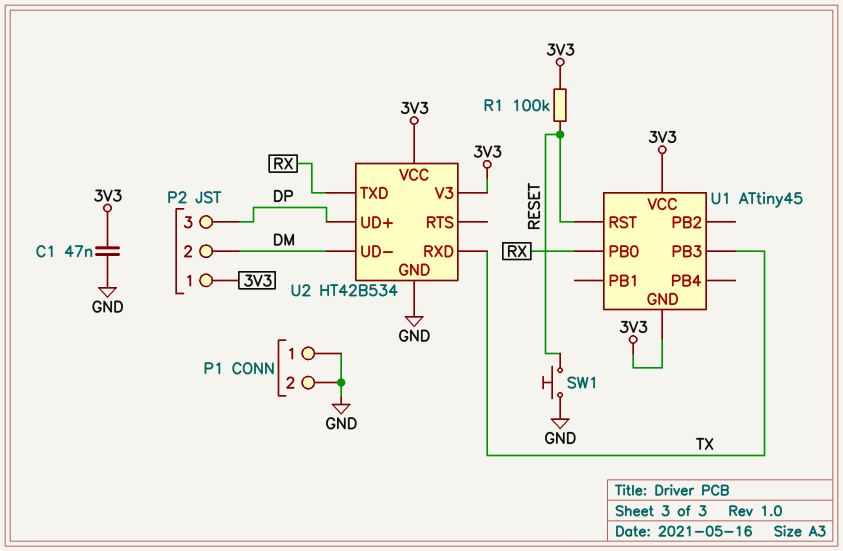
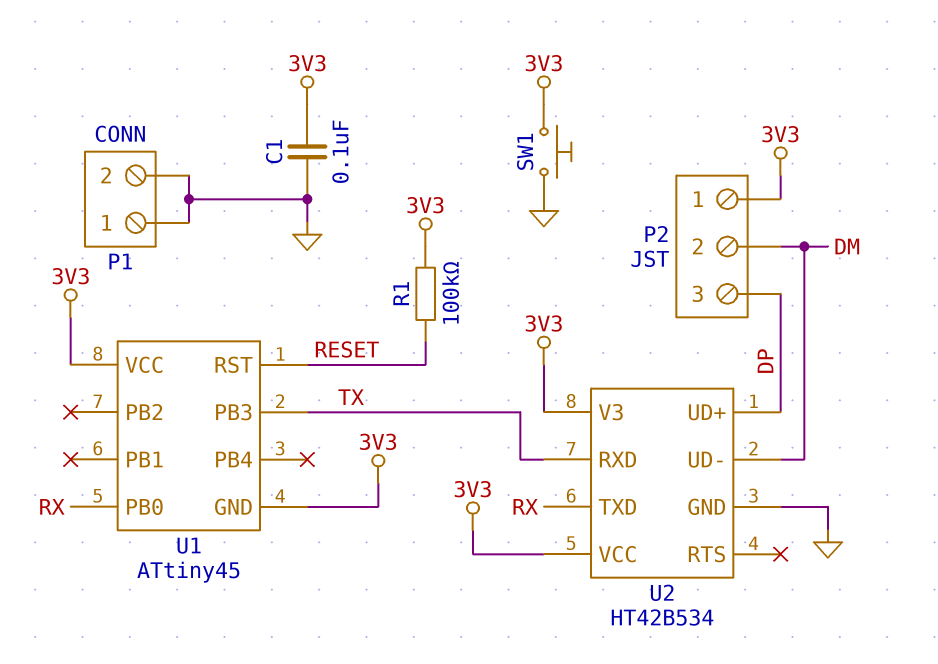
C1: 47nF (3V3, GND) -> 100nF (3V3, GND)
SW1: button (GND, RESET) -> button (3V3, GND)

